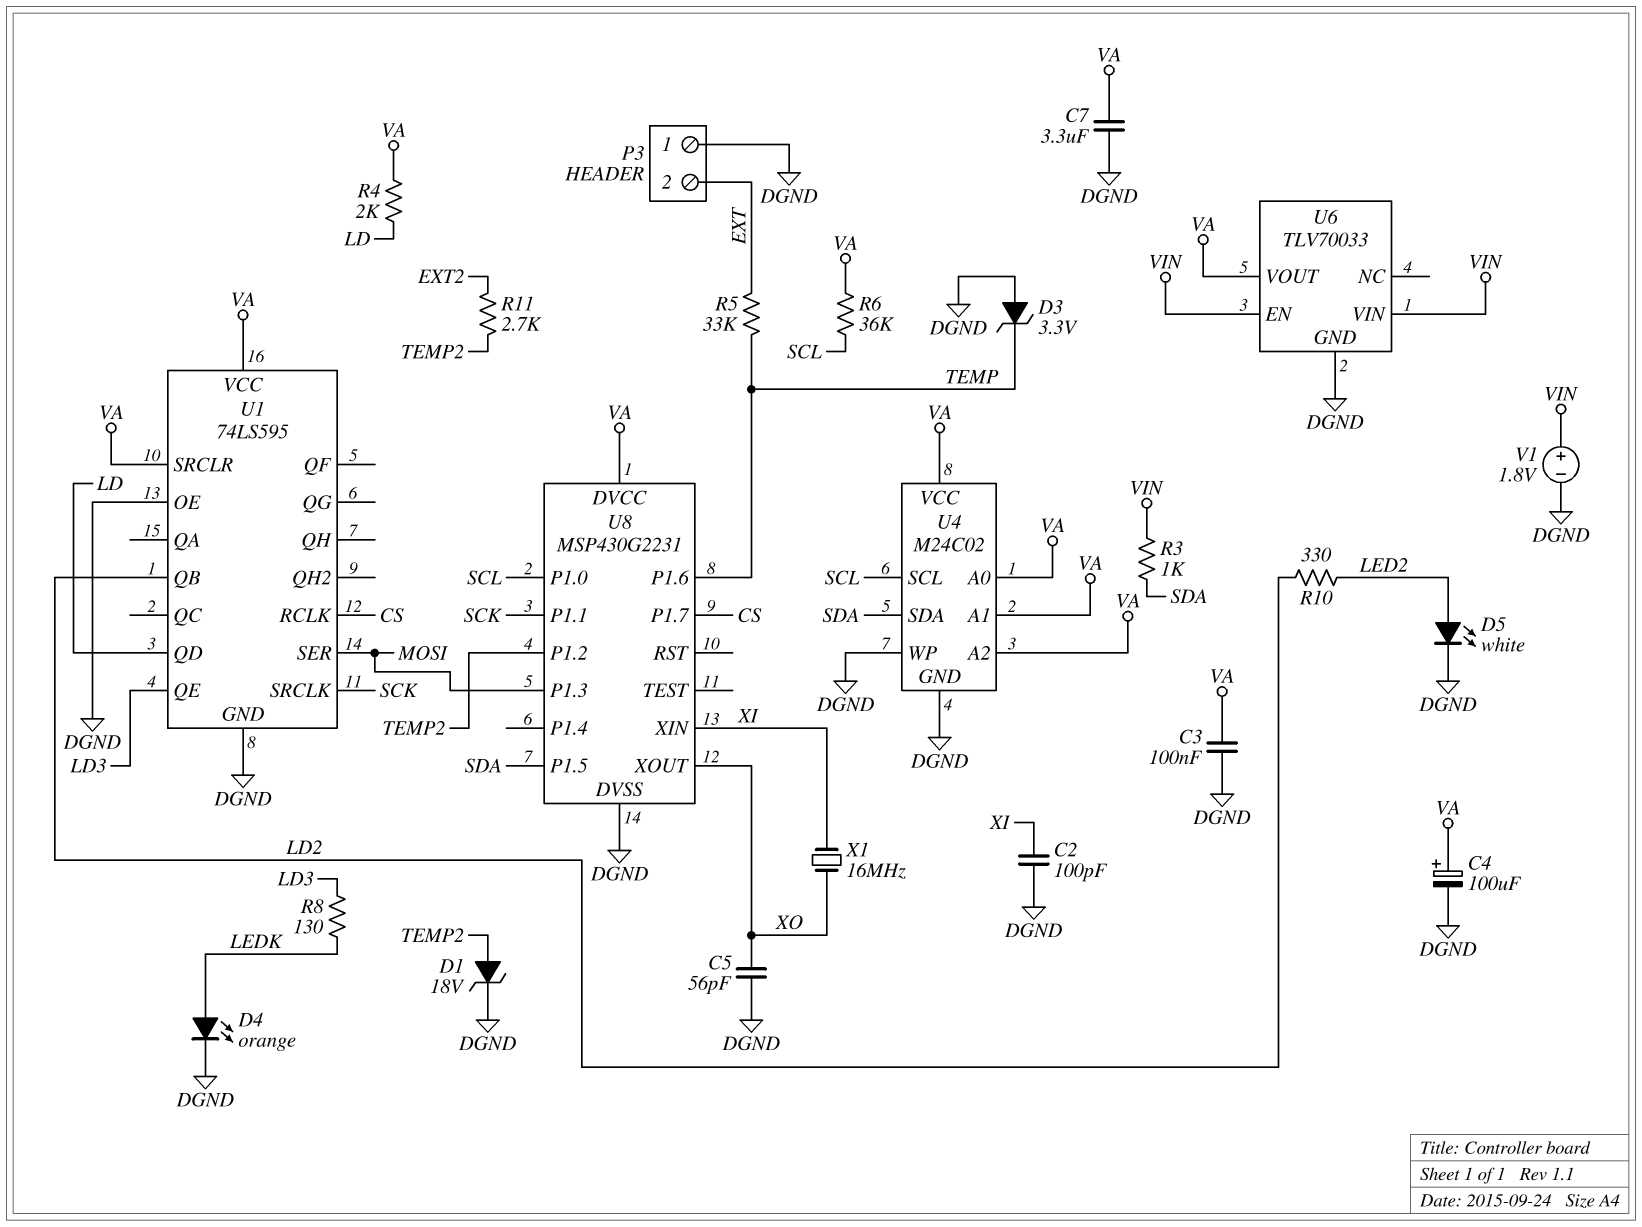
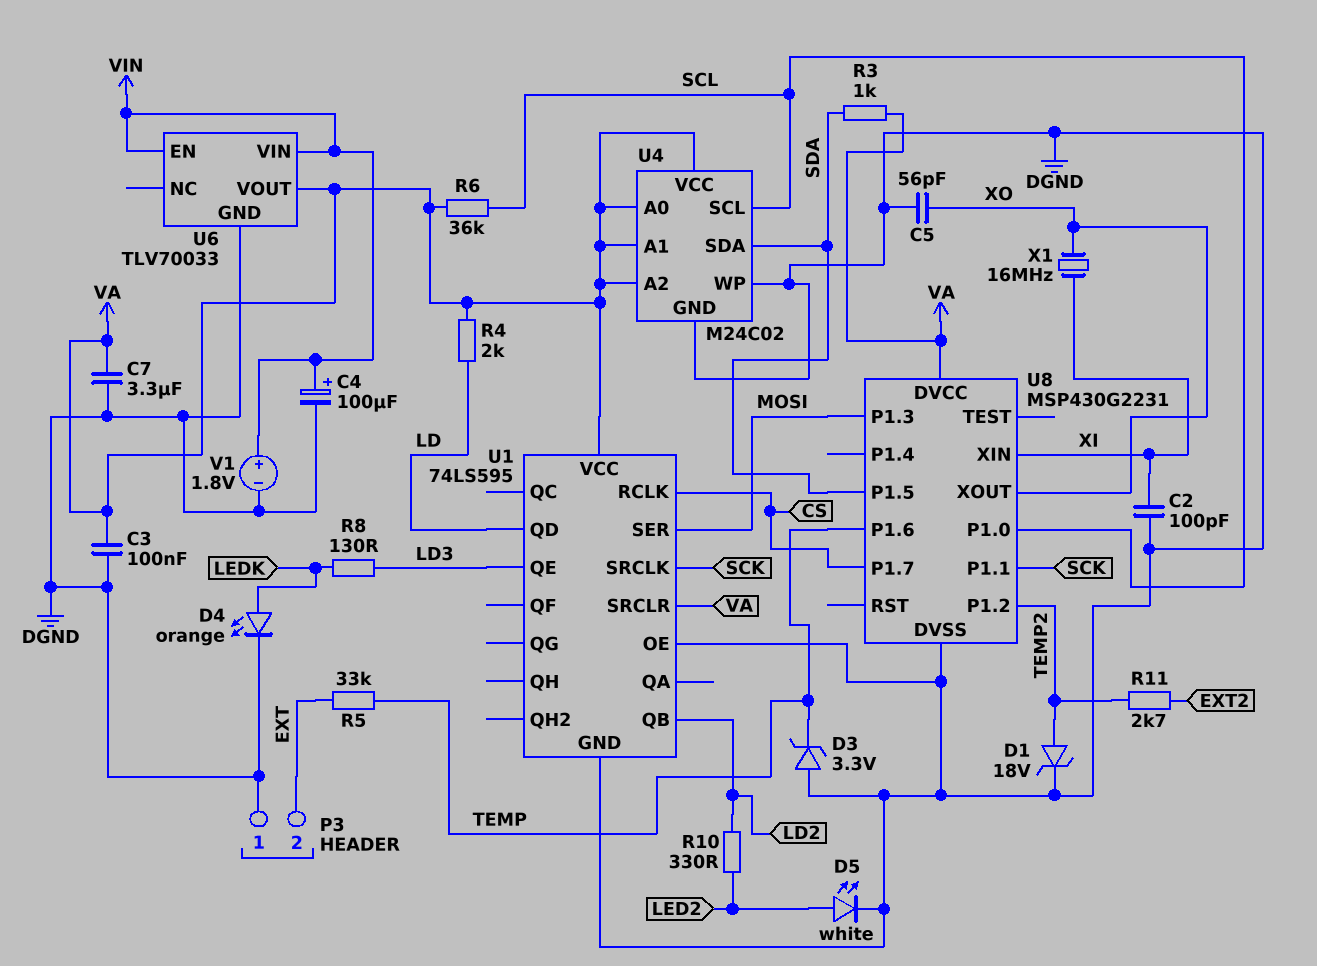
C4: 100uF (plus VA, minus DGND) -> 100uF (plus VIN, minus DGND)
R3: 1k (SDA, VIN) -> 1k (SDA, VA)

